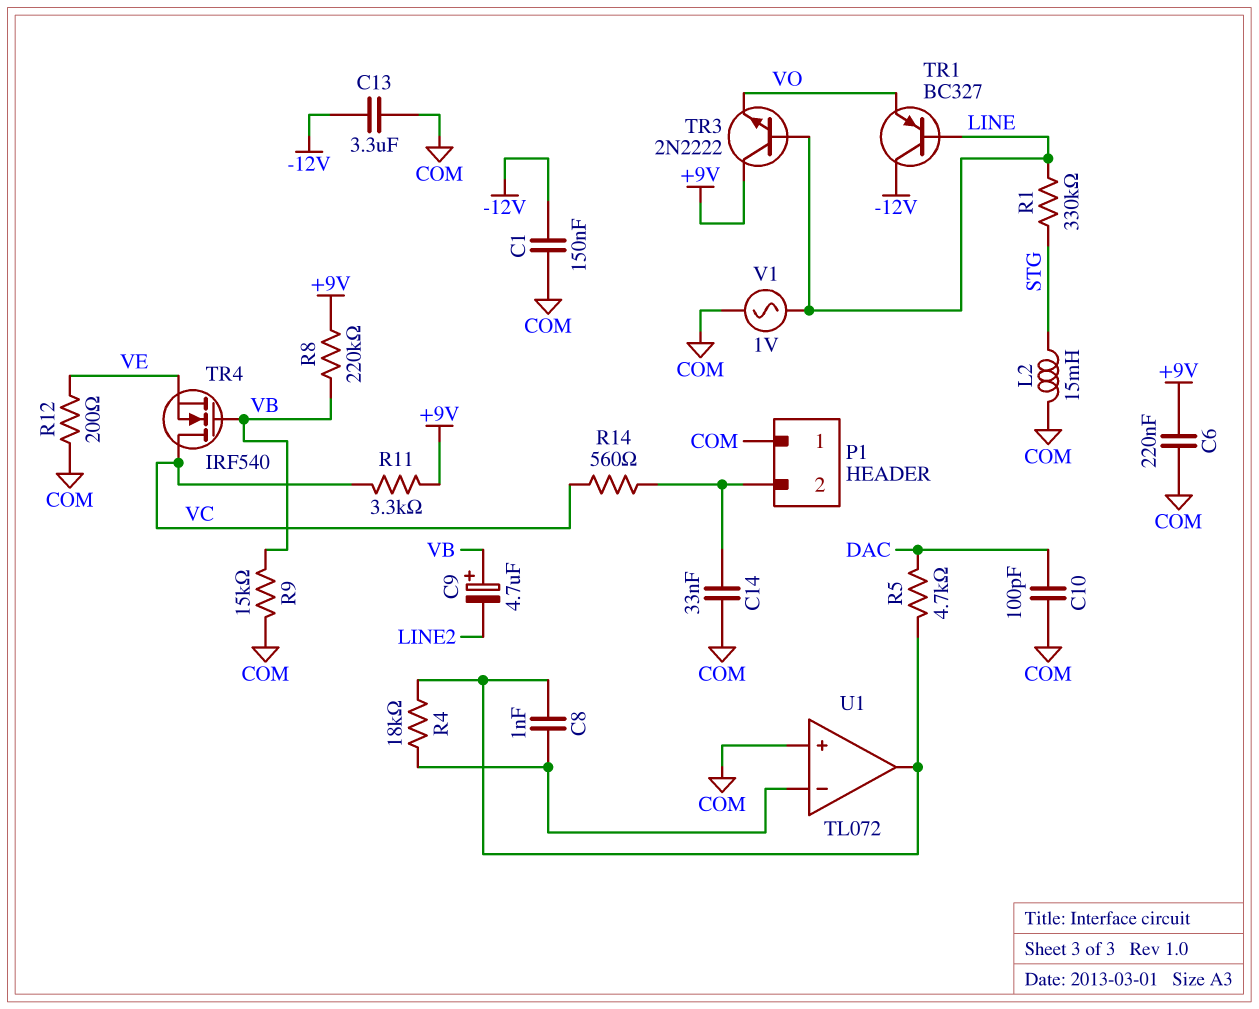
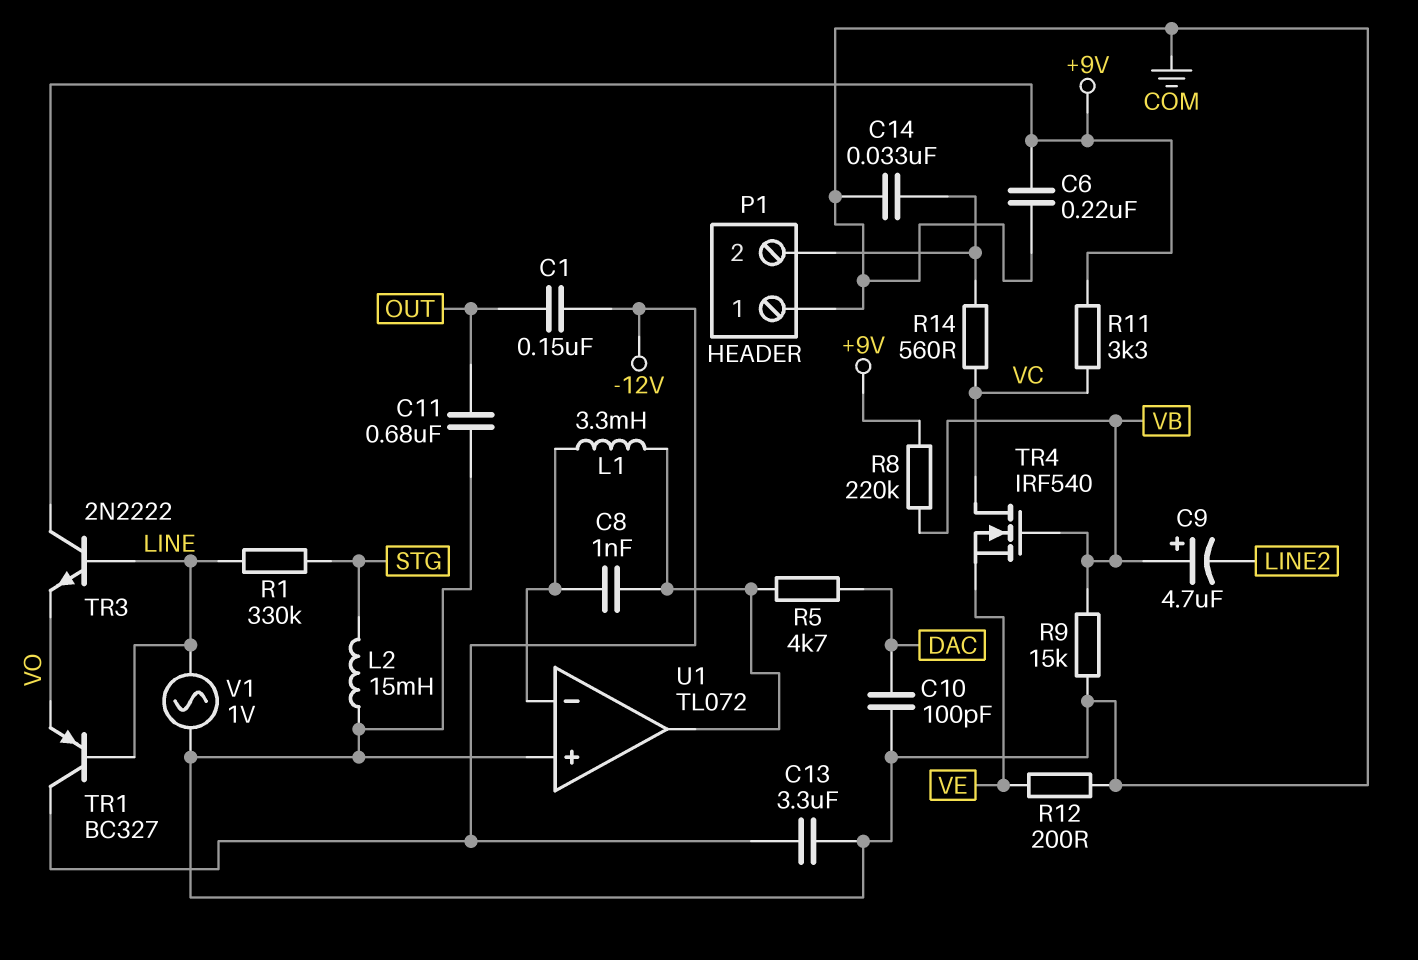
C1: 150nF (-12V, COM) -> 150nF (-12V, OUT)
C11: none -> 680nF (COM, OUT)
L1: none -> 3.3mH (U1/in-, U1/out)
R4: 18k (U1/in-, U1/out) -> none

